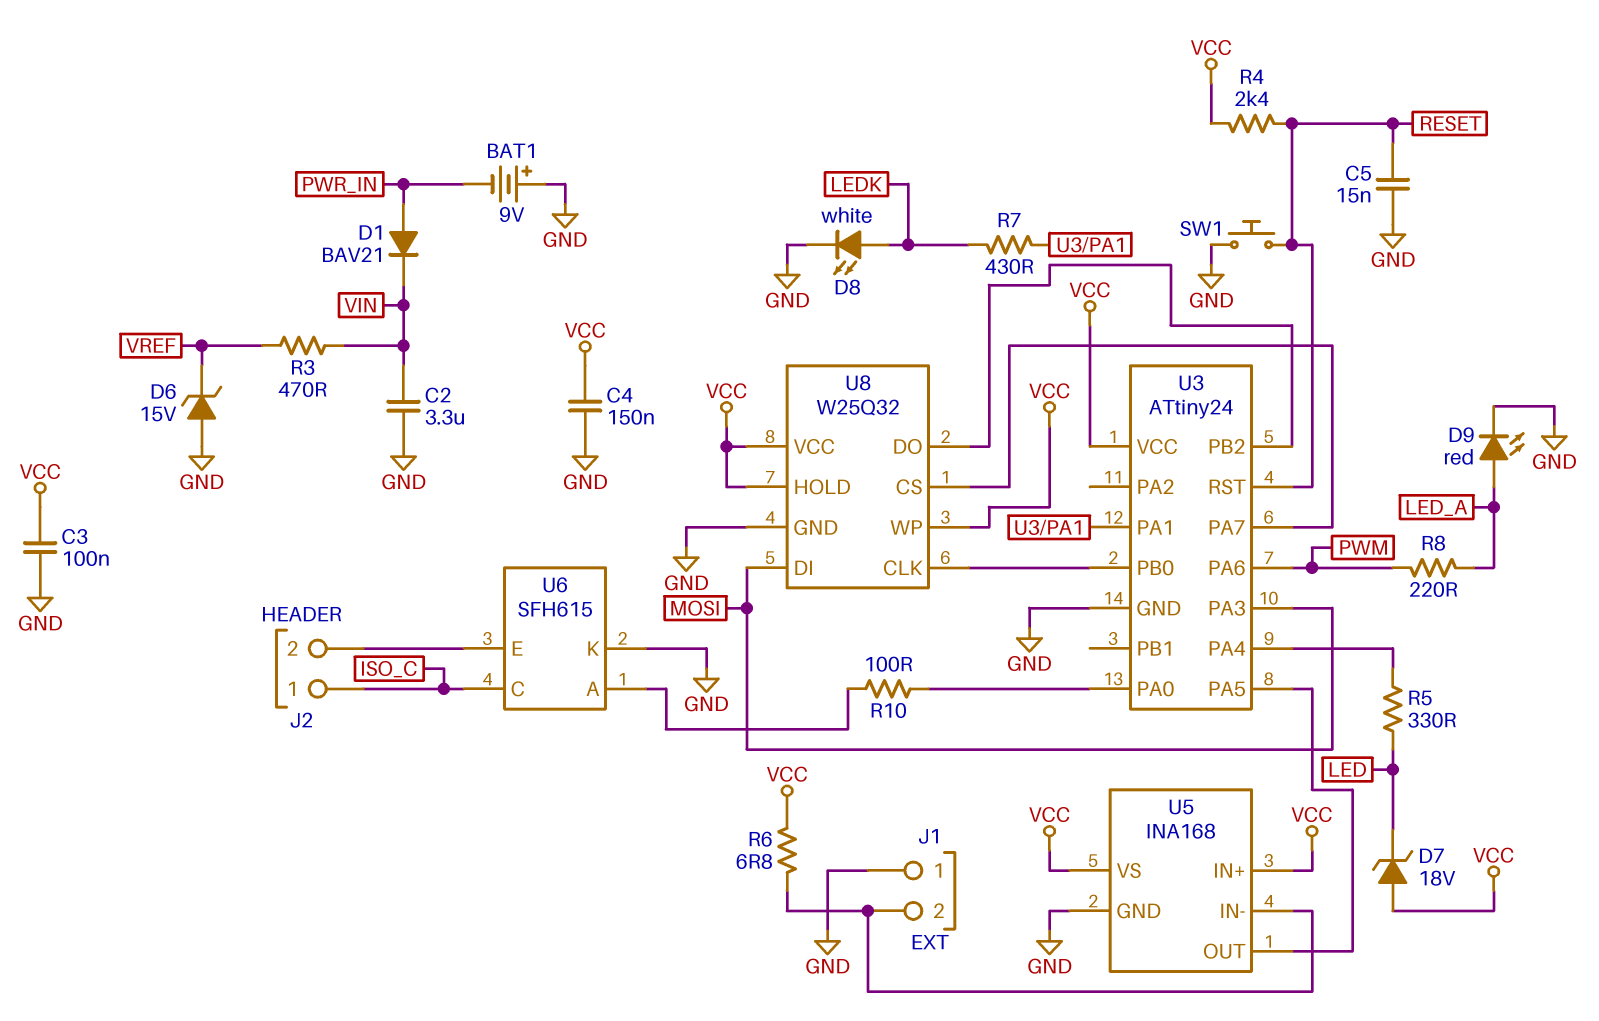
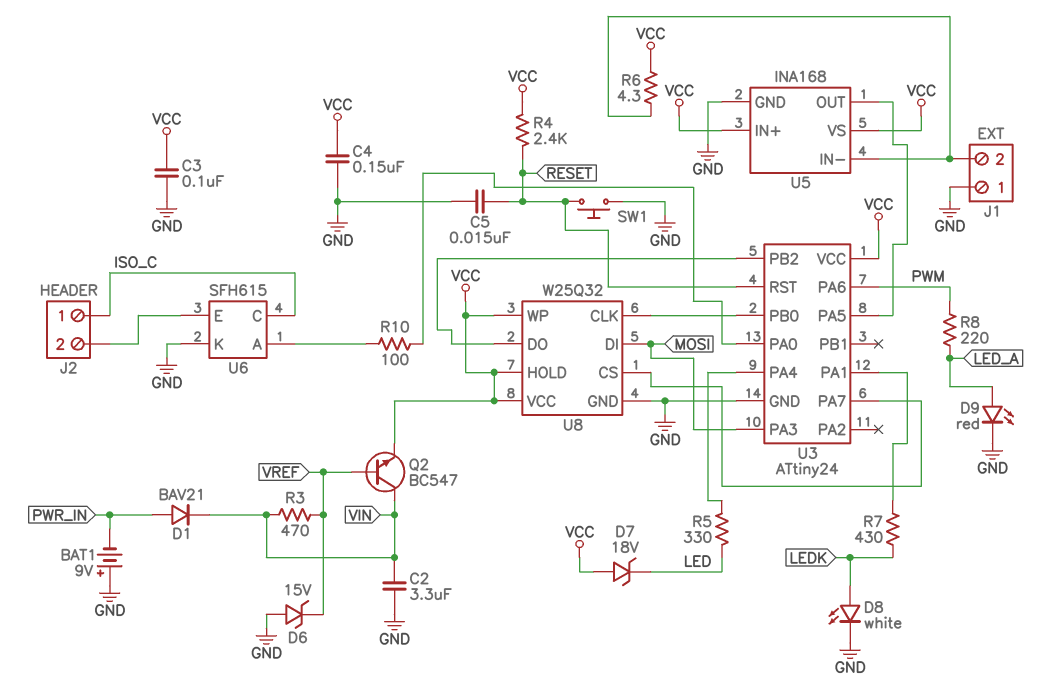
Q2: none -> NPN BC547 (B VREF, C VIN, E VCC)
R6: 6.8 (J1/2, VCC) -> 4.3 (J1/2, VCC)

